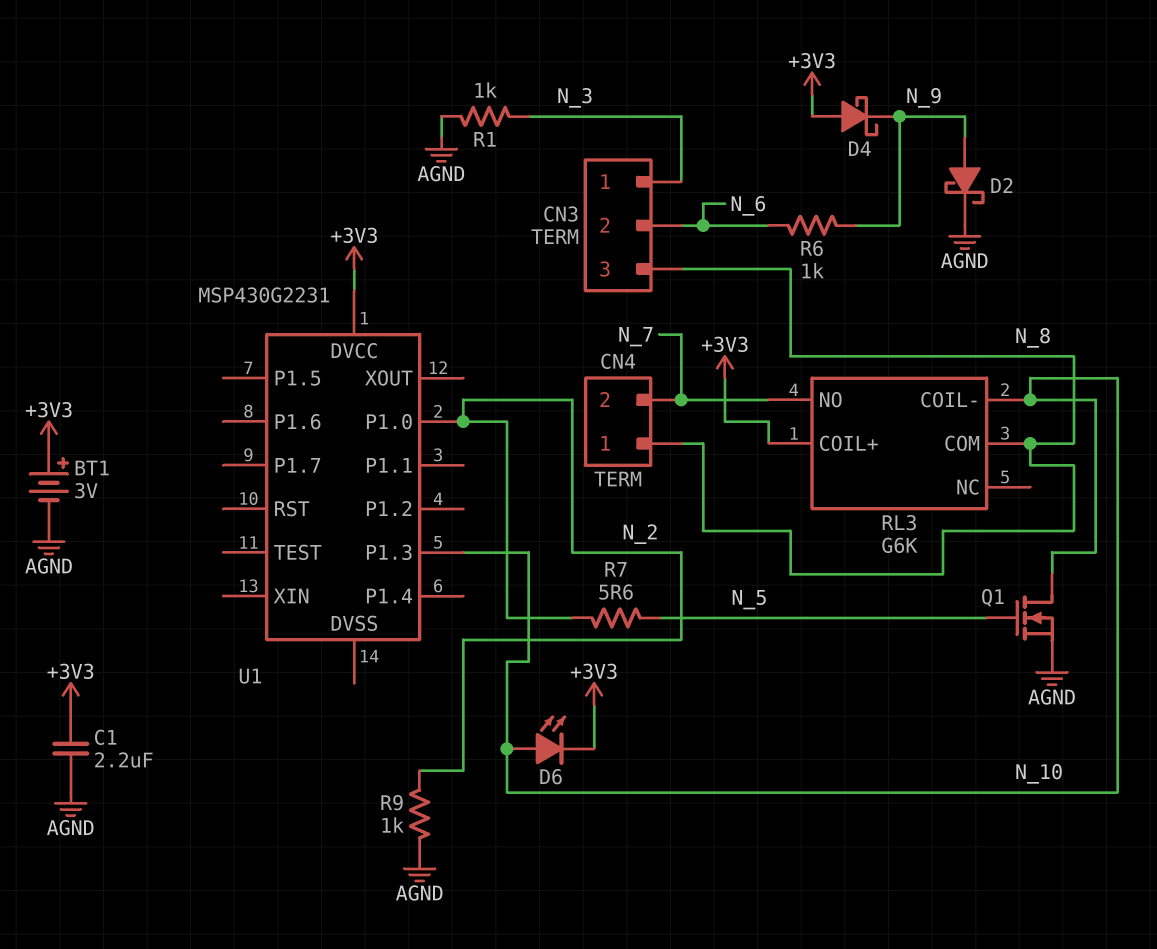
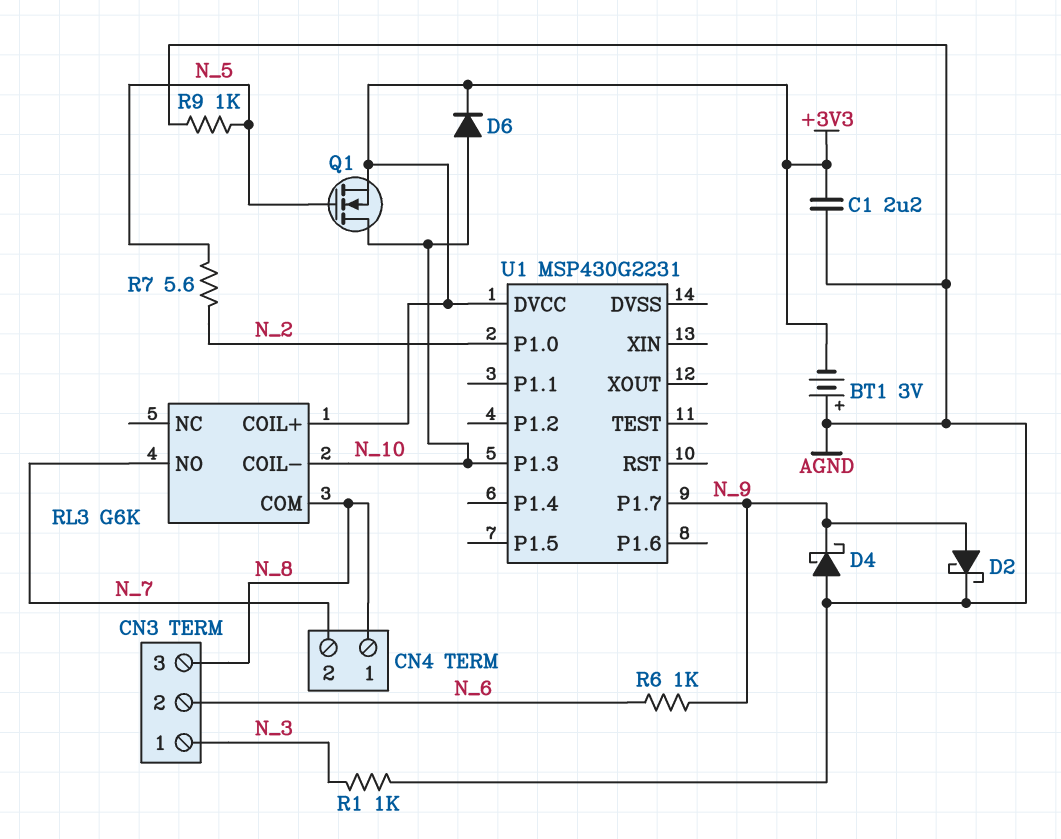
BT1: 3V (plus +3V3, minus AGND) -> 3V (plus AGND, minus +3V3)
D4: schottky (A +3V3, K N_9) -> schottky (A AGND, K N_9)
D6: LED (A N_10, K +3V3) -> diode (A N_10, K +3V3)
Q1: NMOS (G N_5, D N_10, S AGND) -> NMOS (G N_5, D N_10, S +3V3)
R9: 1k (AGND, N_2) -> 1k (AGND, N_5)
U1 pin P1.7: none -> N_9

